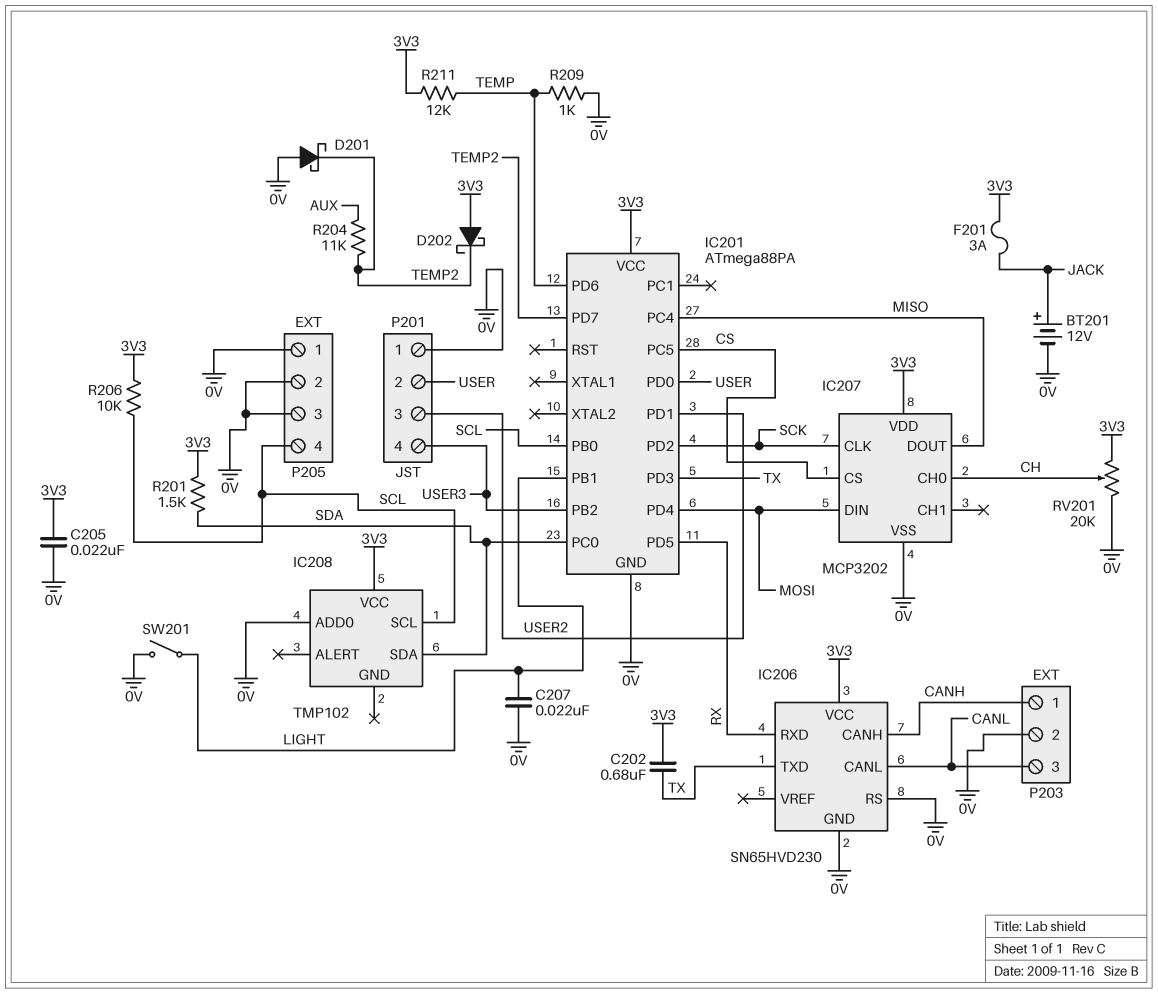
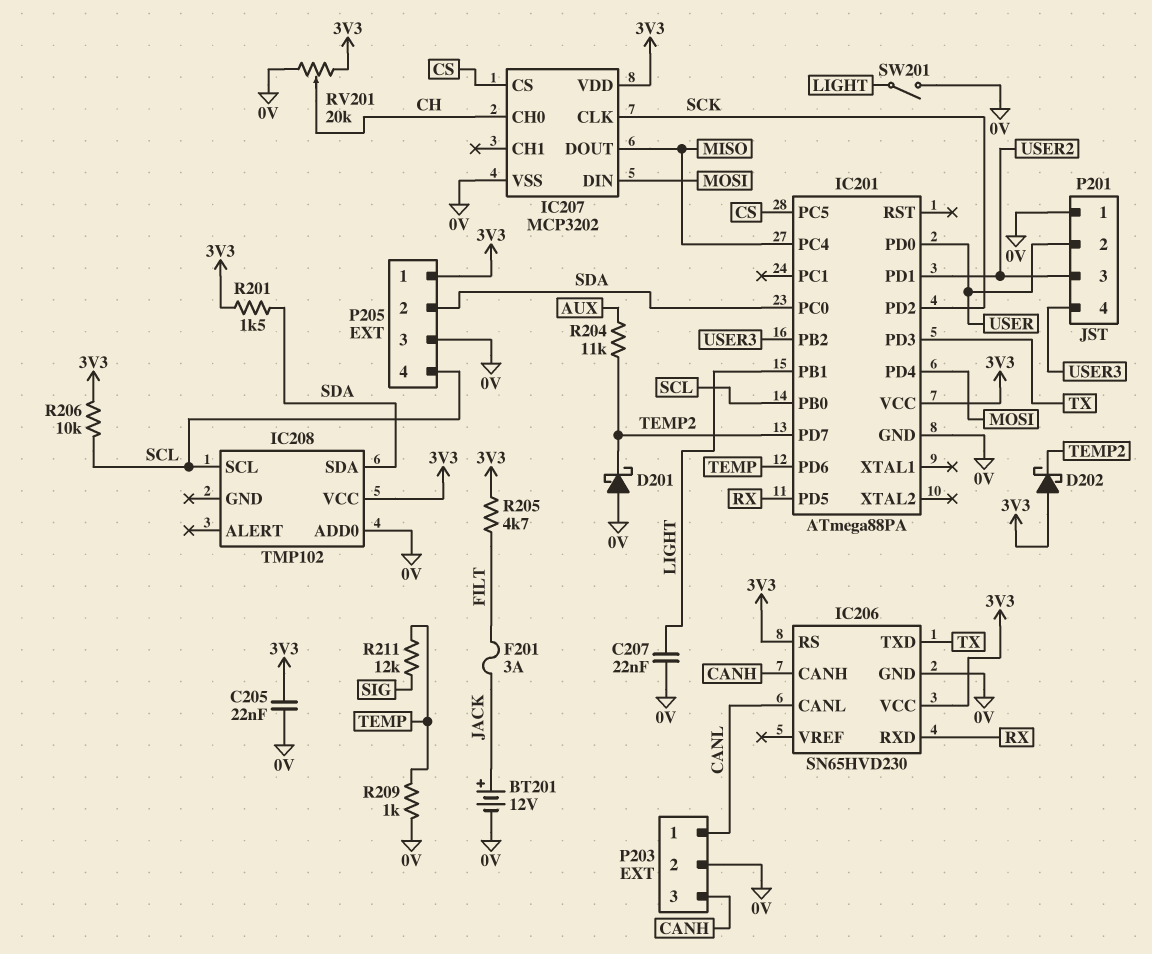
C202: 680nF (3V3, TX) -> none
F201: 3A (3V3, JACK) -> 3A (FILT, JACK)
IC206 pin RS: 0V -> 3V3
P203 pin 1: CANH -> CANL
P203 pin 3: CANL -> CANH
P205 pin 1: 0V -> 3V3
P205 pin 2: 0V -> SDA
R205: none -> 4.7k (3V3, FILT)
R211: 12k (3V3, TEMP) -> 12k (SIG, TEMP)

